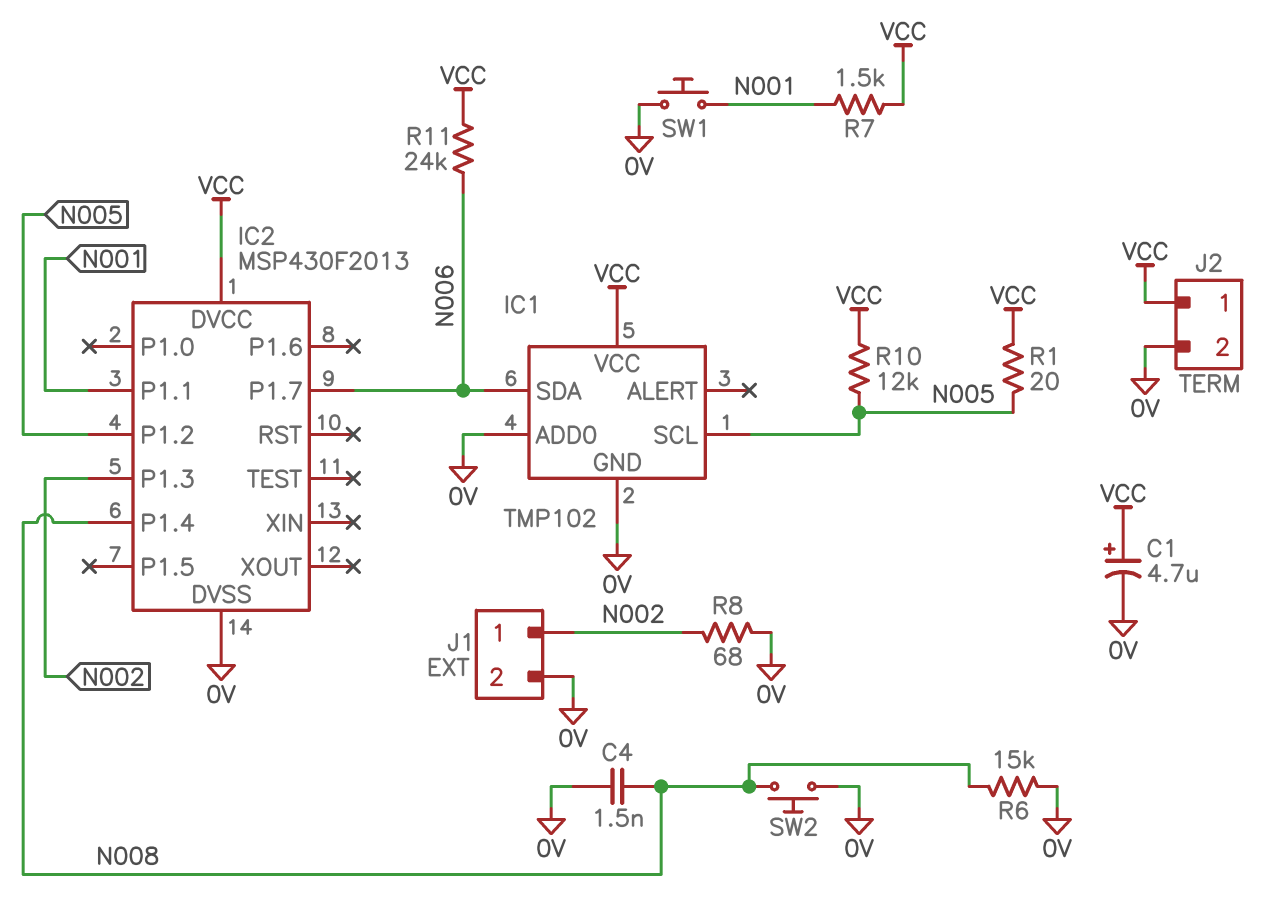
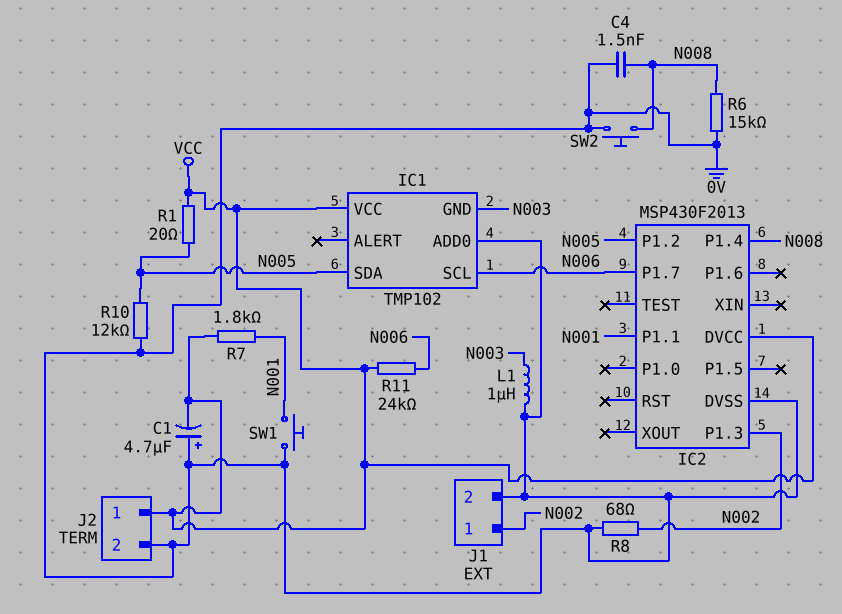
C1: 4.7uF (plus VCC, minus 0V) -> 4.7uF (plus 0V, minus VCC)
IC1 pin GND: 0V -> N003
IC1 pin SCL: N005 -> N006
IC1 pin SDA: N006 -> N005
L1: none -> 1uH (0V, N003)
R7: 1.5k (N001, VCC) -> 1.8k (N001, VCC)
R10: 12k (N005, VCC) -> 12k (0V, N005)

